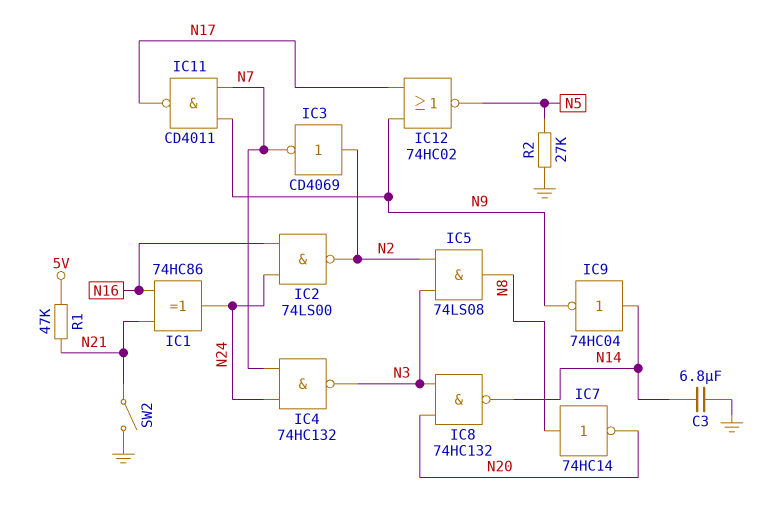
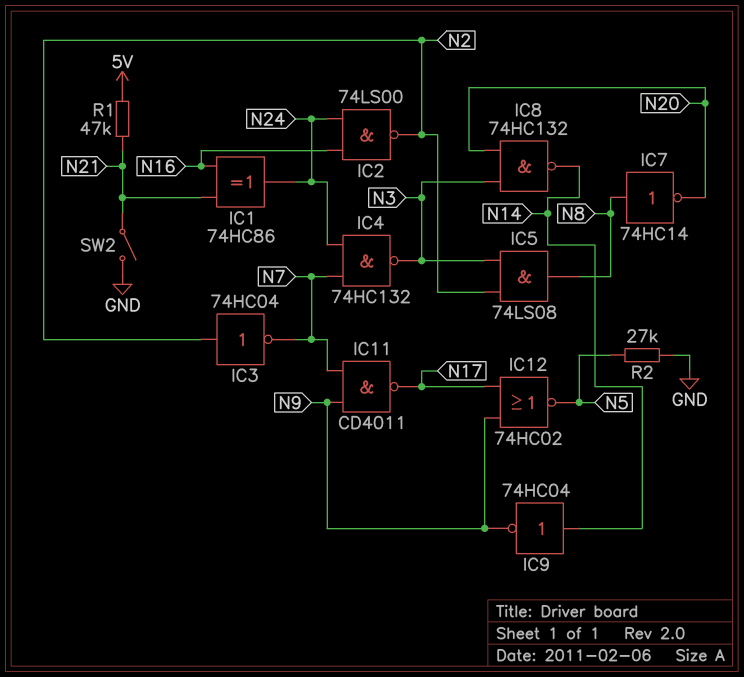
C3: 6.8uF (GND, N14) -> none
IC3: NOT CD4069 (in N2, out N7) -> NOT 74HC04 (in N2, out N7)

